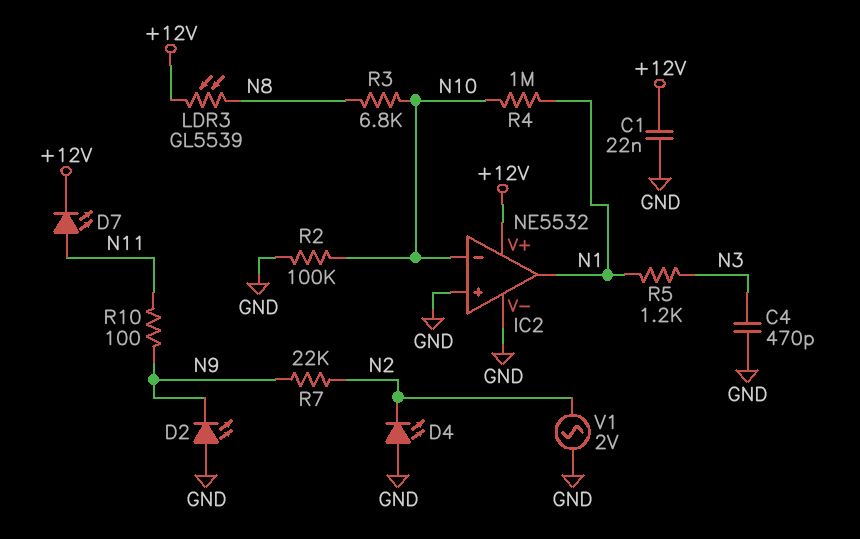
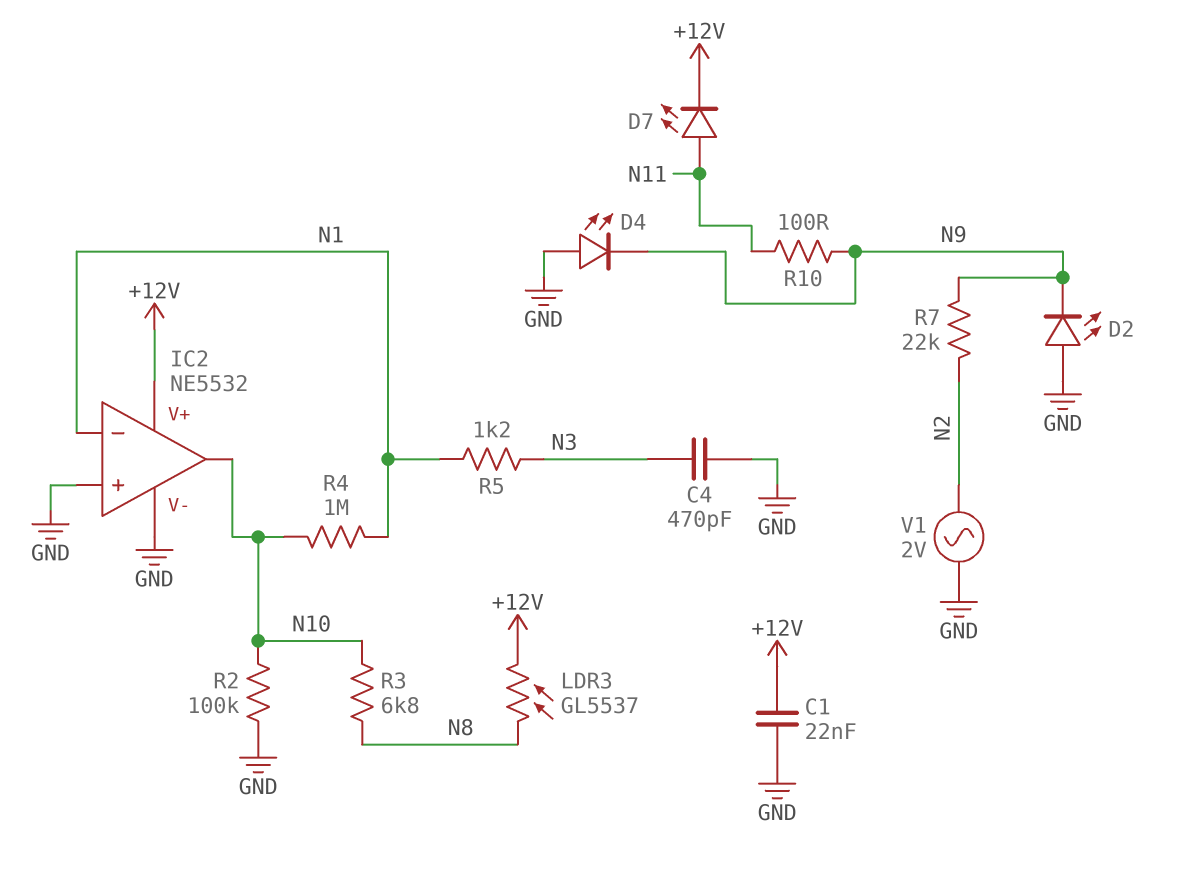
D4: LED (A GND, K N2) -> LED (A GND, K N9)
IC2 pin in-: N10 -> N1
IC2 pin out: N1 -> N10
LDR3: GL5539 (+12V, N8) -> GL5537 (+12V, N8)

